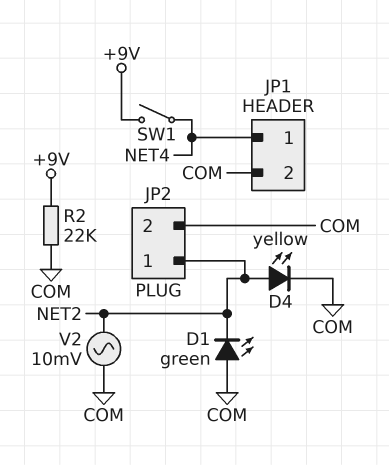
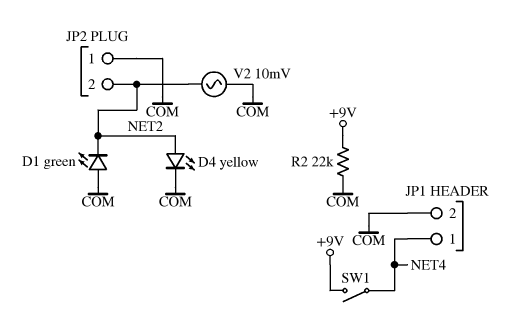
JP2 pin 1: NET2 -> COM
JP2 pin 2: COM -> NET2

